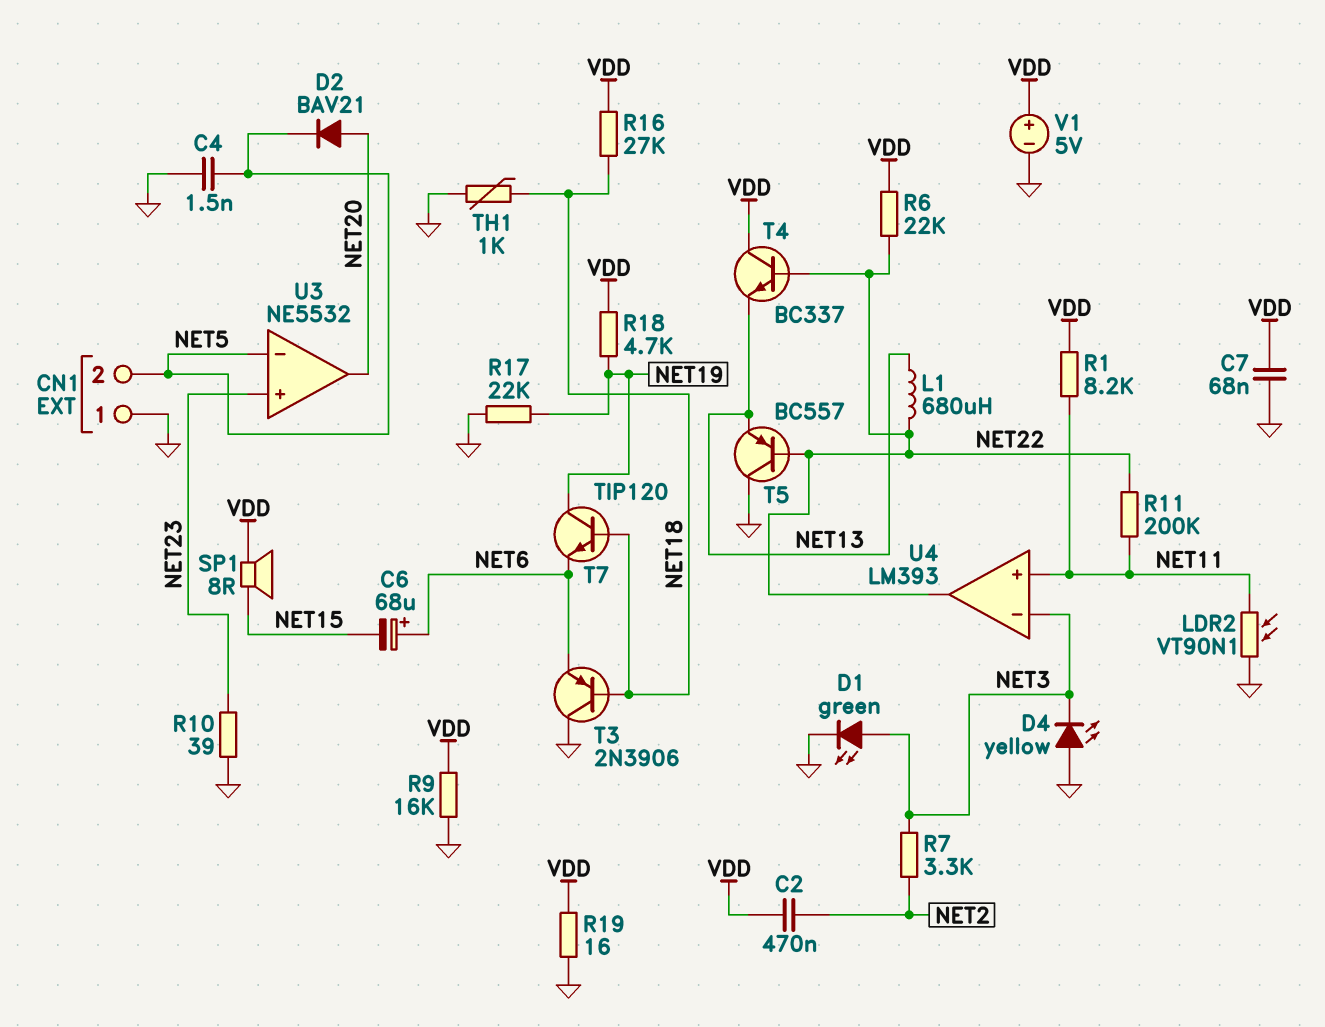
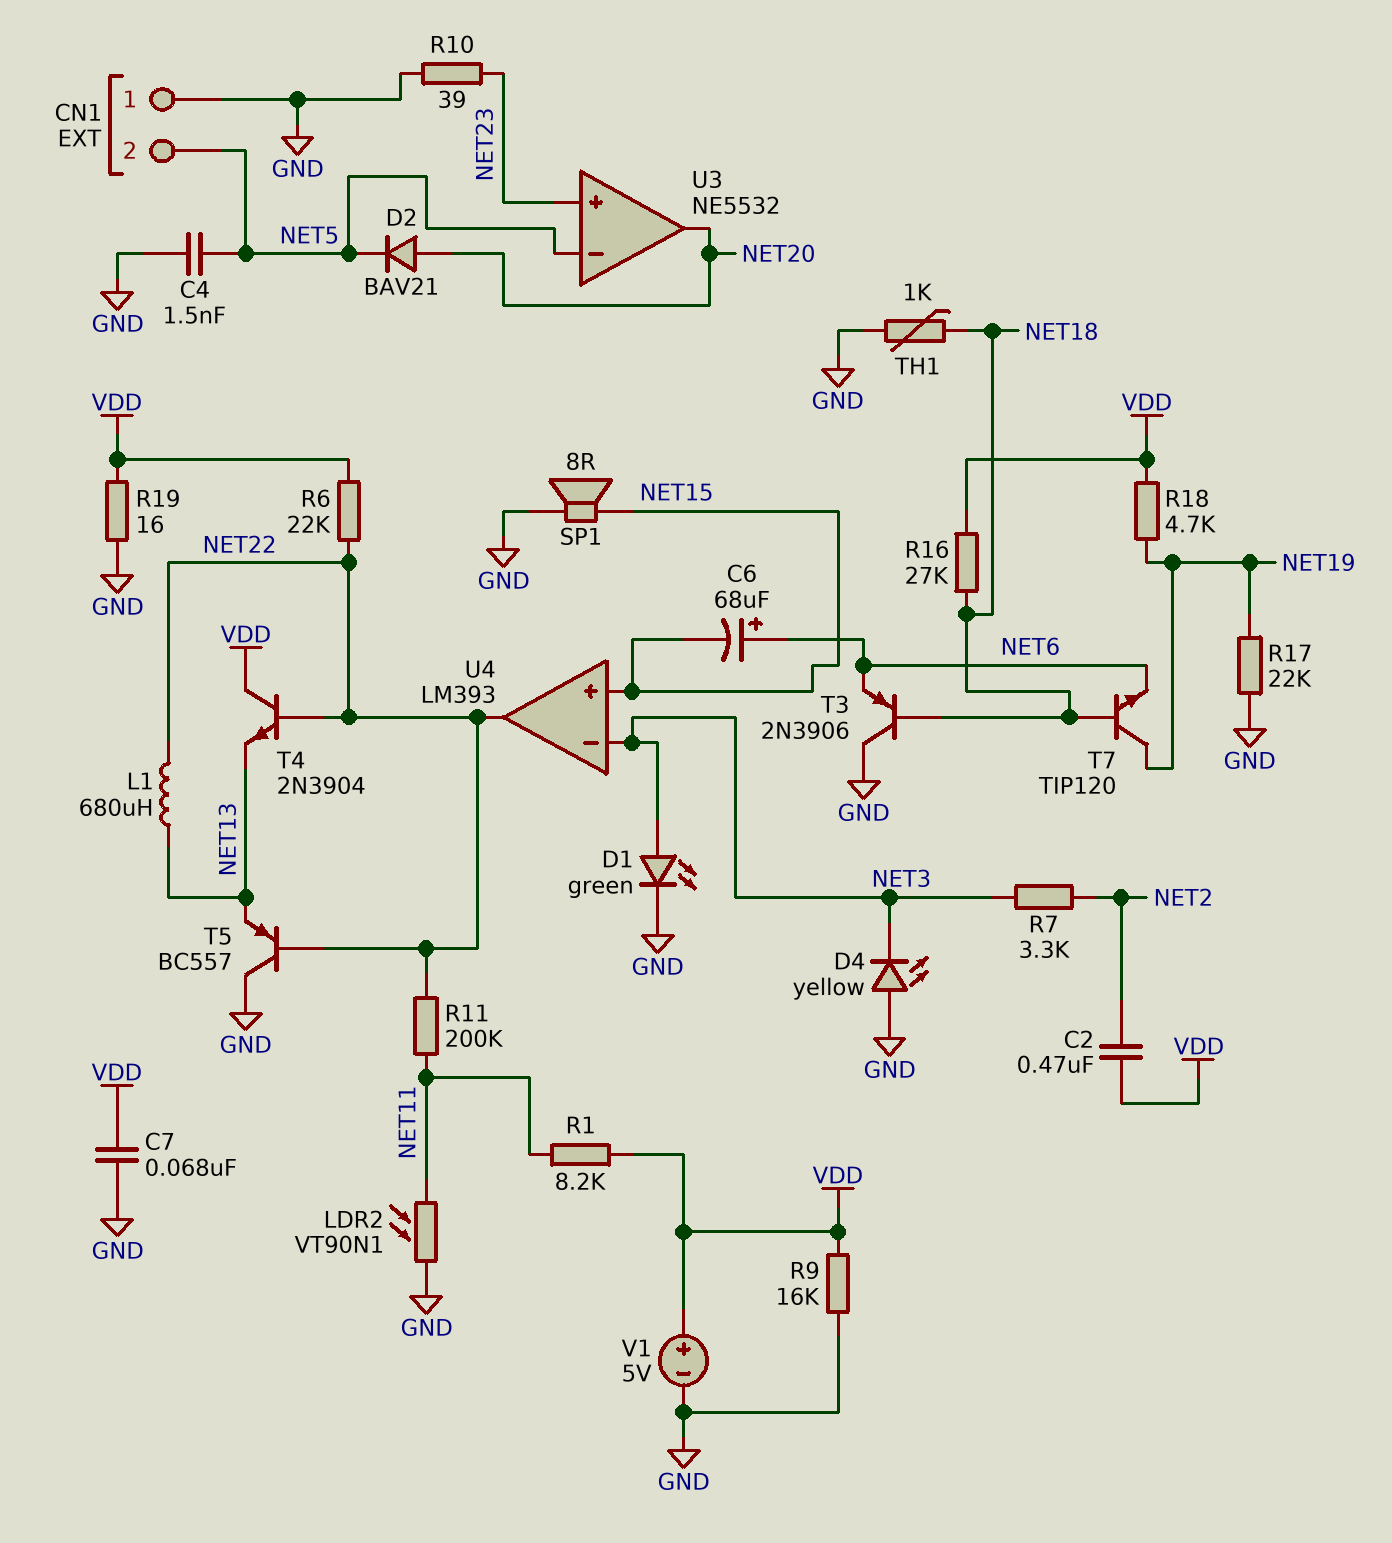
SP1: speaker 8R (NET15, VDD) -> speaker 8R (GND, NET15)
T4: NPN BC337 (B NET22, C VDD, E NET13) -> NPN 2N3904 (B NET22, C VDD, E NET13)
U4 pin in+: NET11 -> NET15

